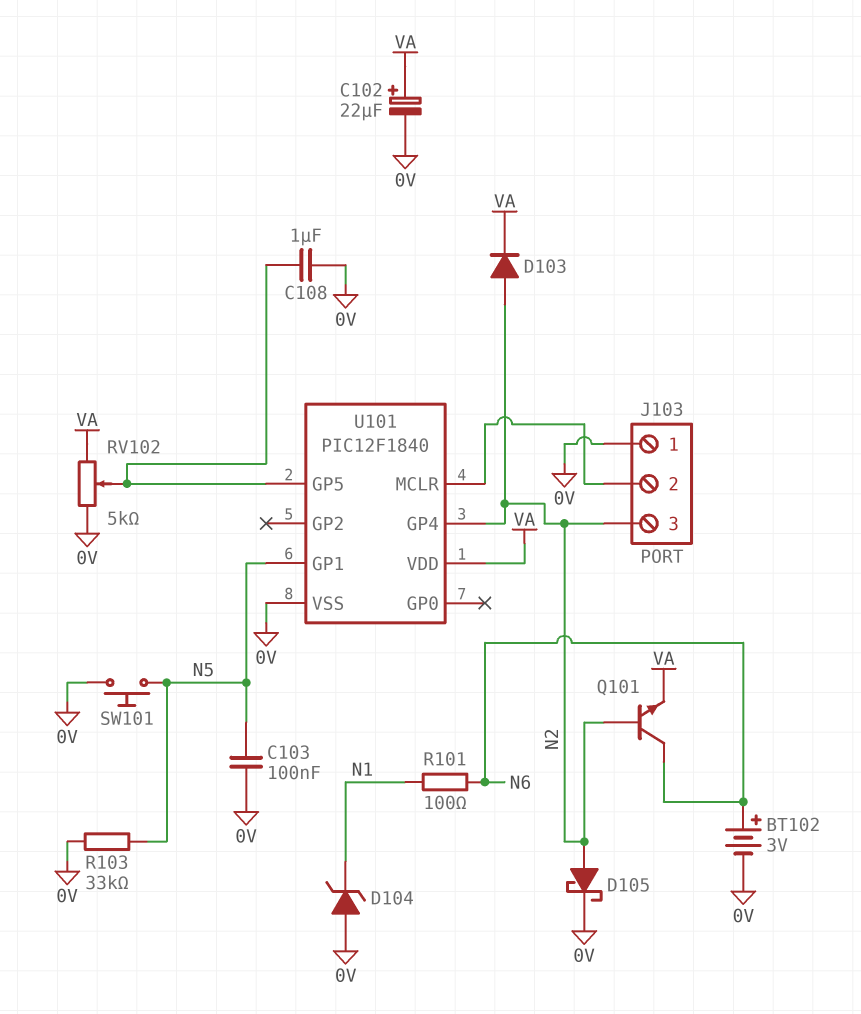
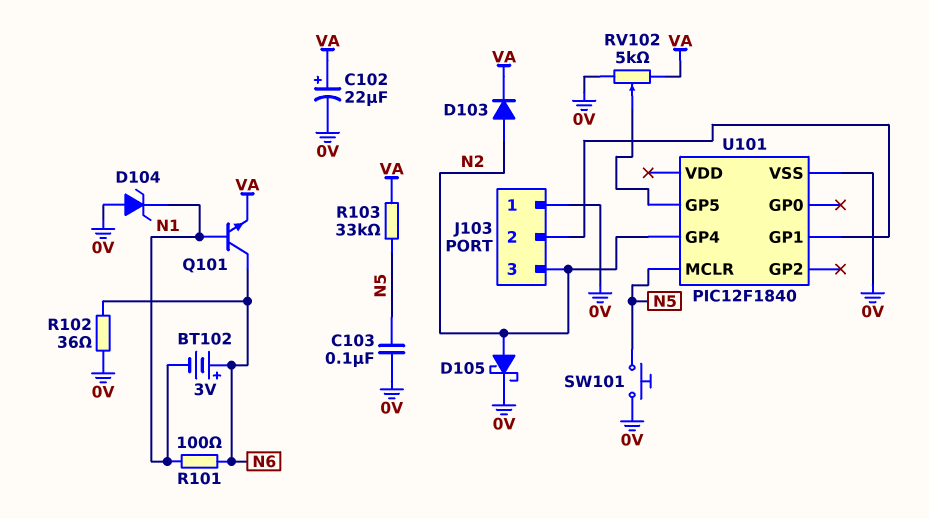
BT102: 3V (plus N6, minus 0V) -> 3V (plus N6, minus N1)
C108: 1uF (0V, U101/GP5) -> none
Q101: NPN (B N2, C N6, E VA) -> NPN (B N1, C N6, E VA)
R102: none -> 36 (0V, N6)
R103: 33k (0V, N5) -> 33k (N5, VA)
U101 pin GP1: N5 -> J103/2
U101 pin MCLR: J103/2 -> N5
U101 pin VDD: VA -> none

